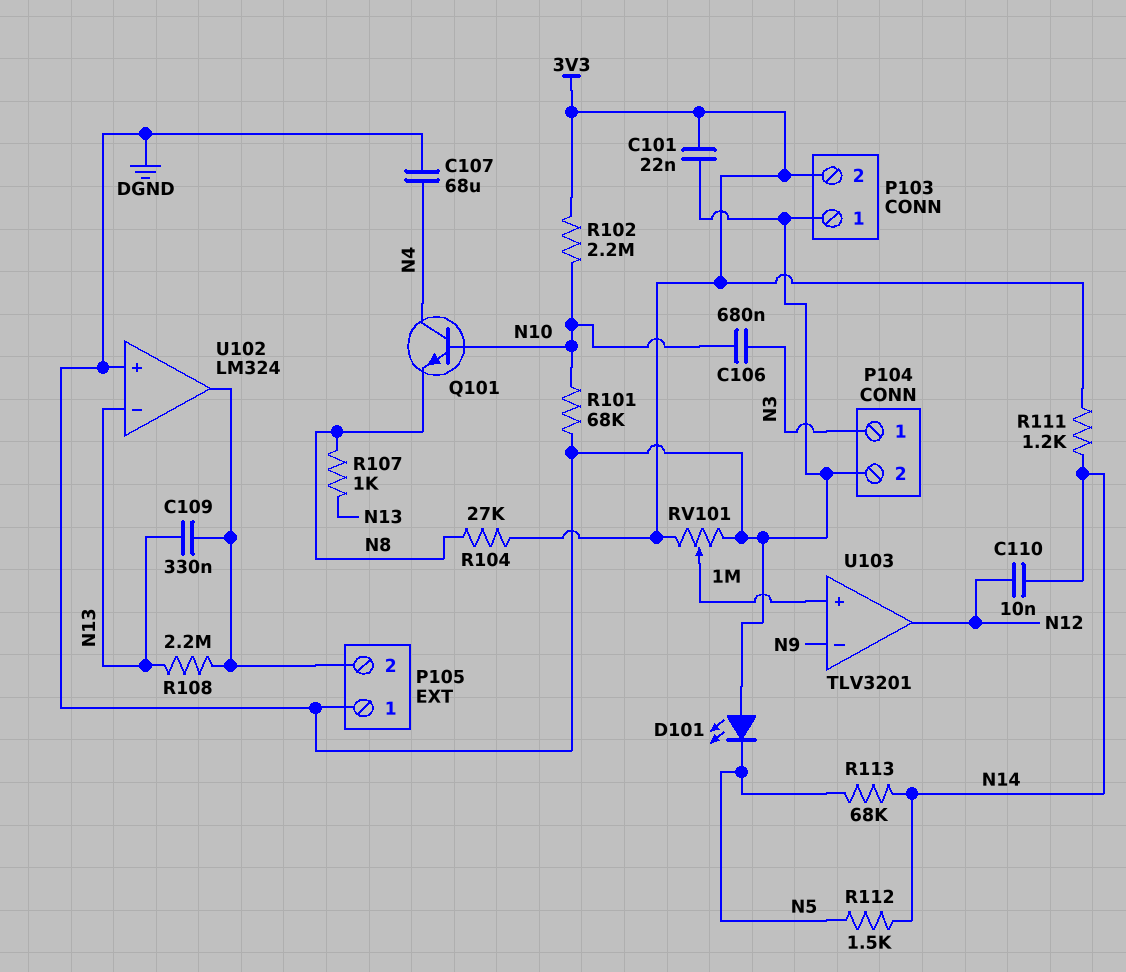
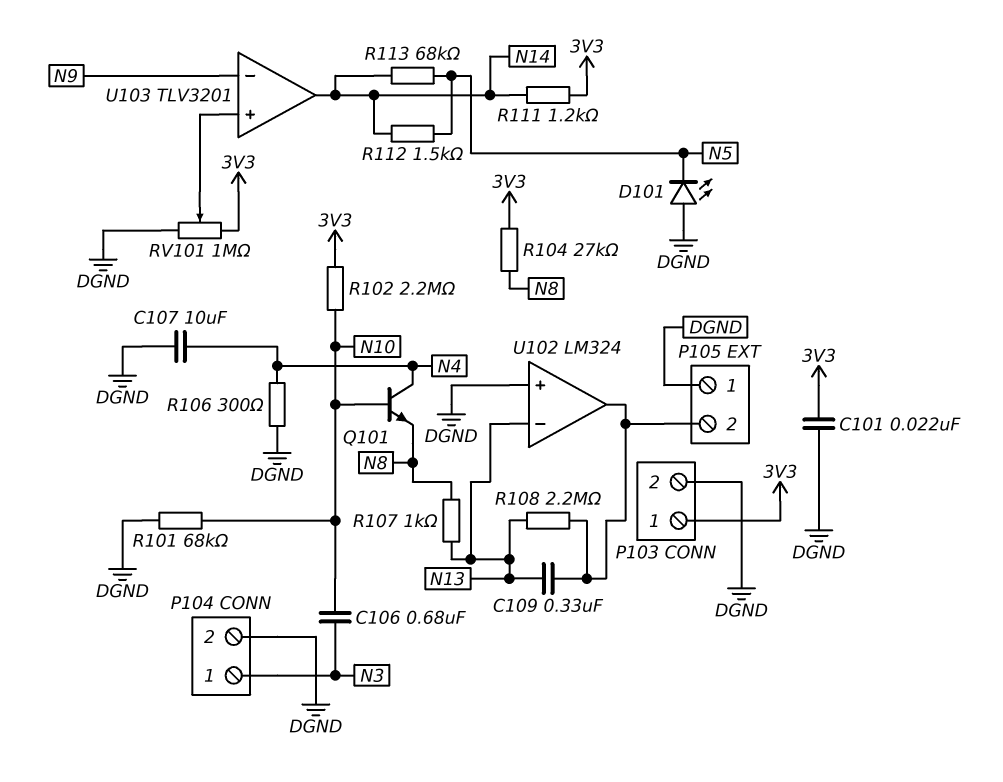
C107: 68uF (DGND, N4) -> 10uF (DGND, N4)
C110: 10nF (N12, N14) -> none
P103 pin 1: DGND -> 3V3
P103 pin 2: 3V3 -> DGND
R106: none -> 300 (DGND, N4)
U103 pin out: N12 -> N14

